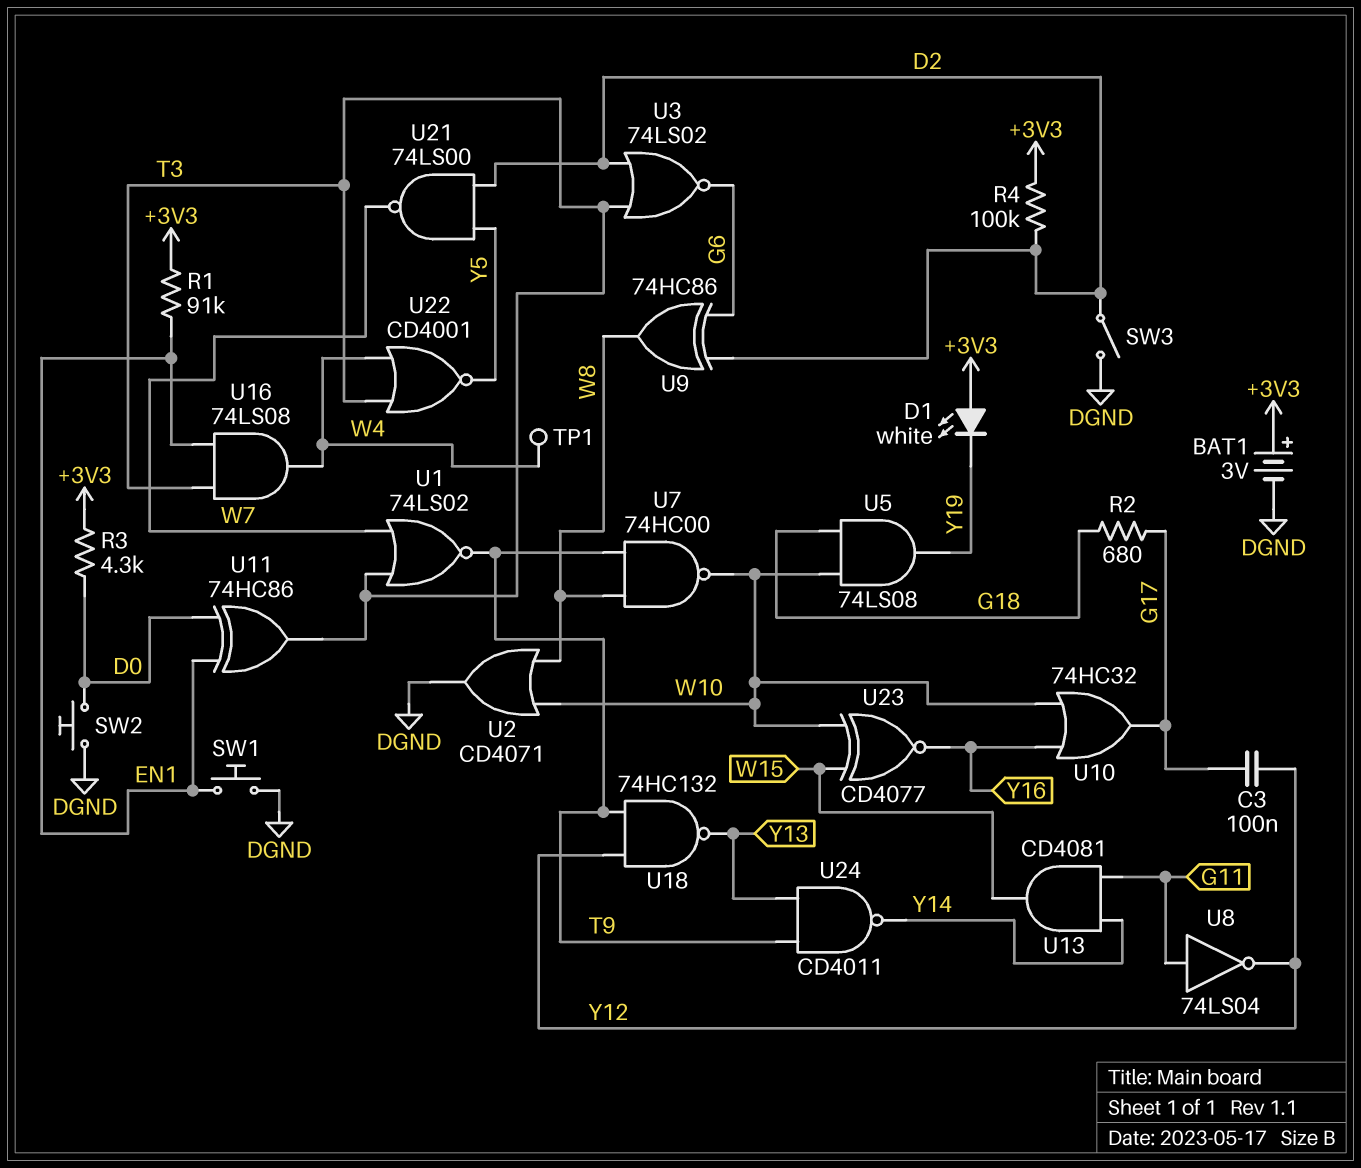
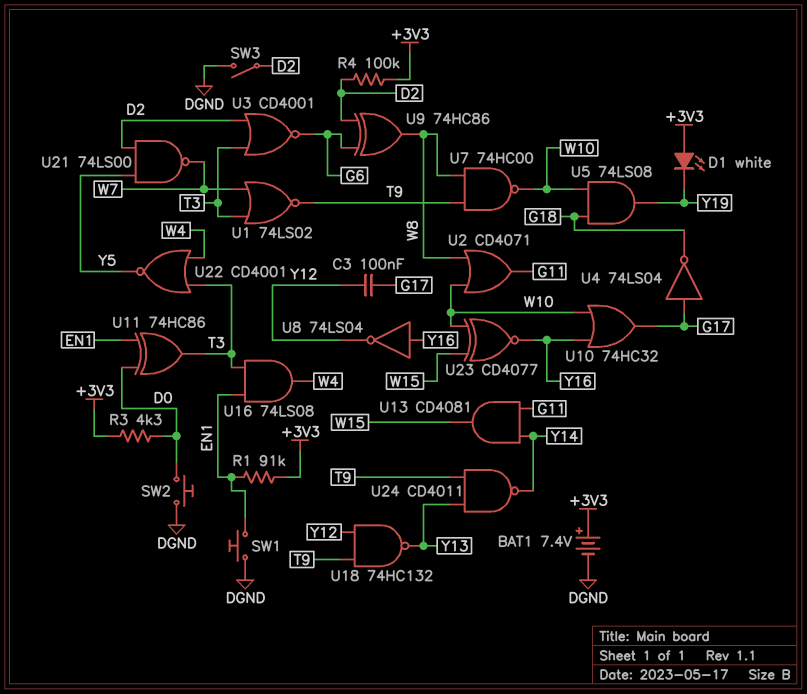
BAT1: 3V (plus +3V3, minus DGND) -> 7.4V (plus +3V3, minus DGND)
R2: 680 (G17, G18) -> none
TP1: test point (W4) -> none
U2: OR CD4071 (in W8, in W10, out DGND) -> OR CD4071 (in W8, in W10, out G11)
U3: NOR 74LS02 (in D2, in T3, out G6) -> NOR CD4001 (in D2, in T3, out G6)
U4: none -> NOT 74LS04 (in G17, out G18)
U8: NOT 74LS04 (in G11, out Y12) -> NOT 74LS04 (in Y16, out Y12)

